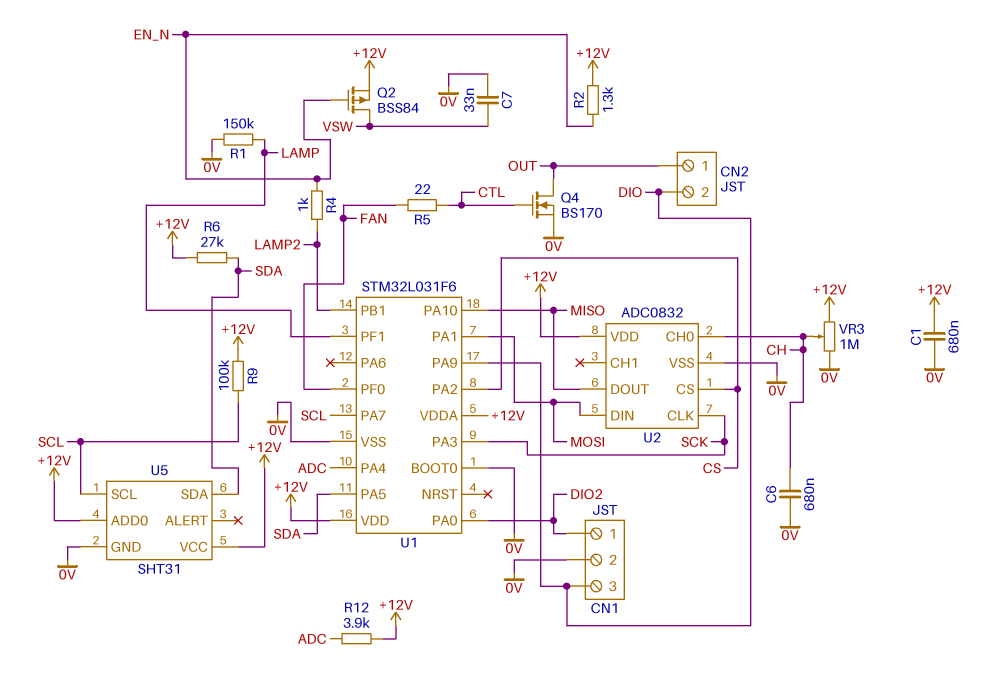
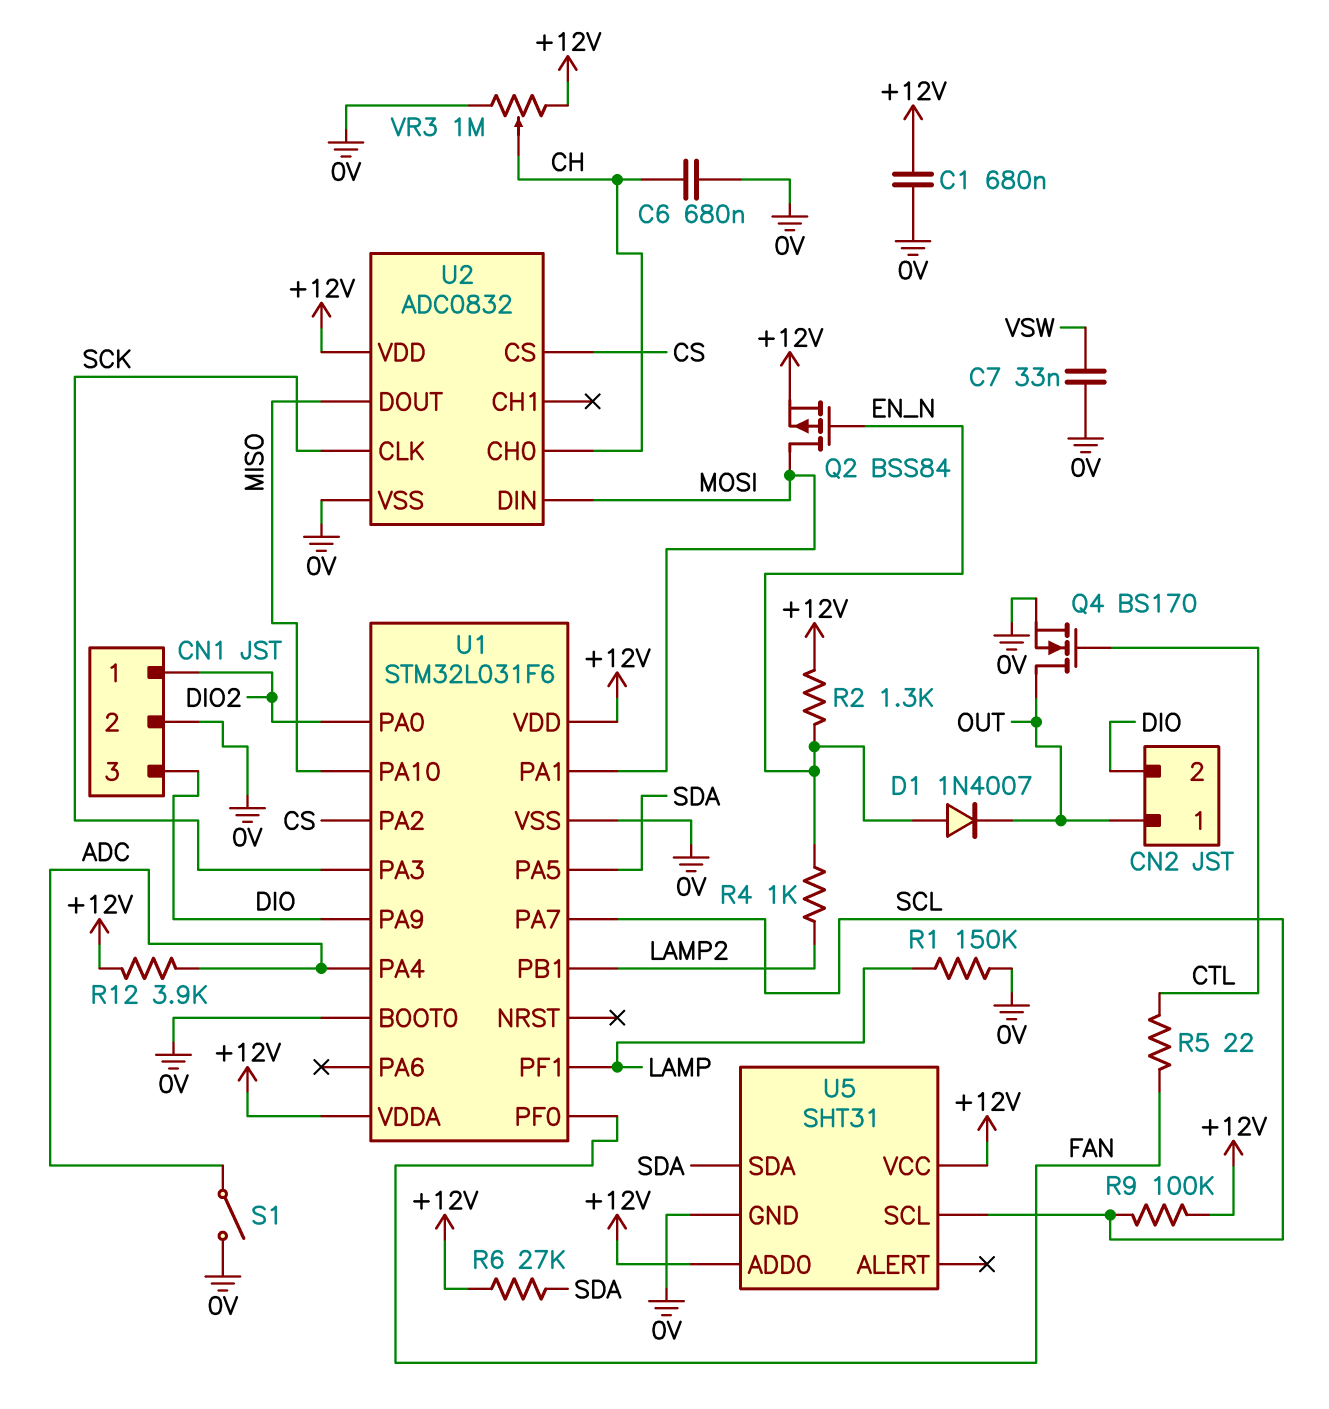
D1: none -> diode 1N4007 (A EN_N, K OUT)
Q2: PMOS BSS84 (G EN_N, D VSW, S +12V) -> PMOS BSS84 (G EN_N, D MOSI, S +12V)
S1: none -> switch (0V, ADC)

